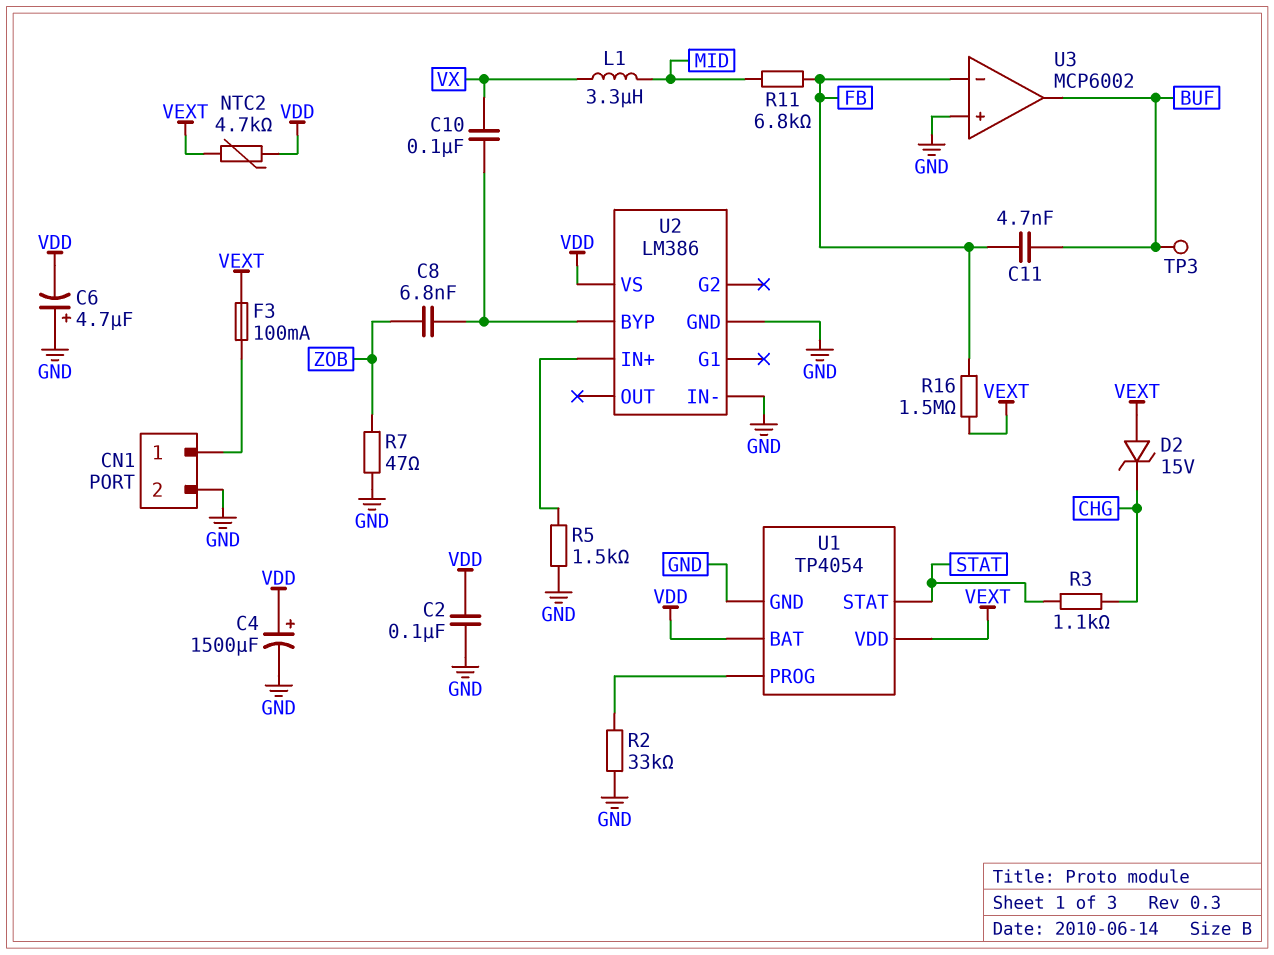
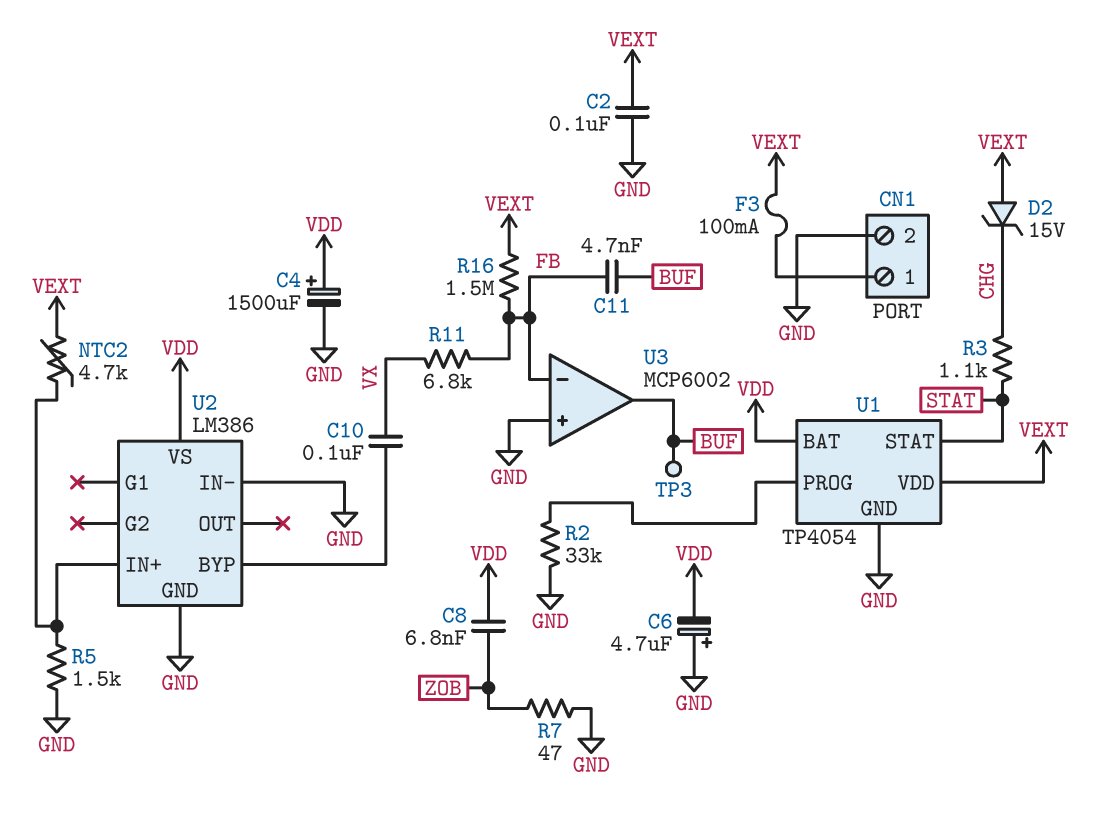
C2: 100nF (GND, VDD) -> 100nF (GND, VEXT)
C8: 6.8nF (U2/BYP, ZOB) -> 6.8nF (VDD, ZOB)
L1: 3.3uH (MID, VX) -> none
NTC2: 4.7k (VDD, VEXT) -> 4.7k (U2/IN+, VEXT)
R11: 6.8k (FB, MID) -> 6.8k (FB, VX)

